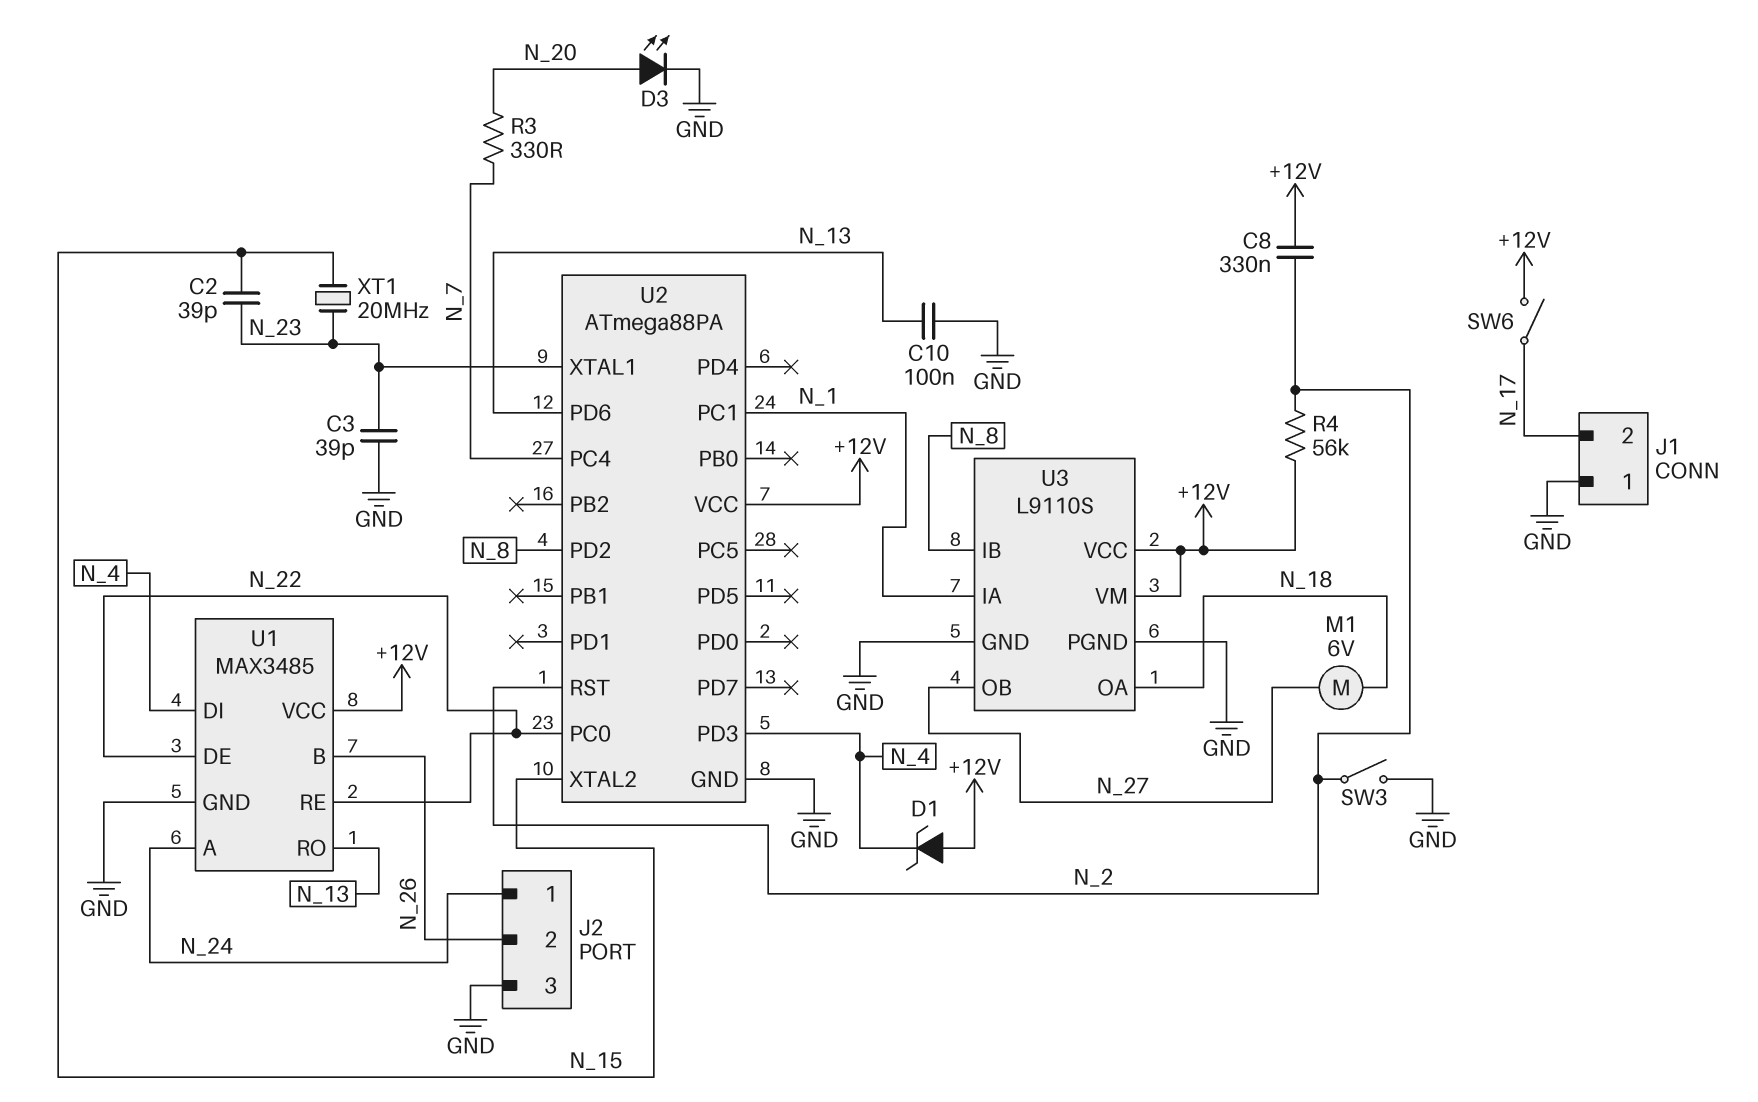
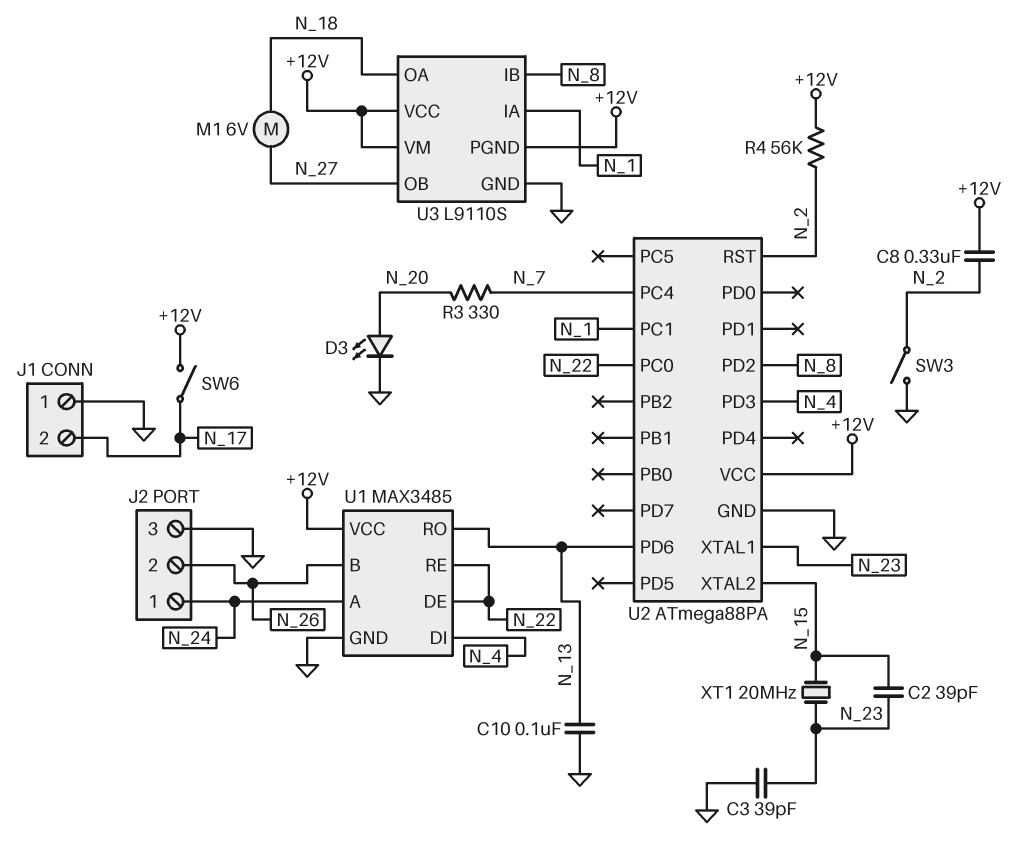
D1: zener (A +12V, K N_4) -> none
U3 pin PGND: GND -> +12V

